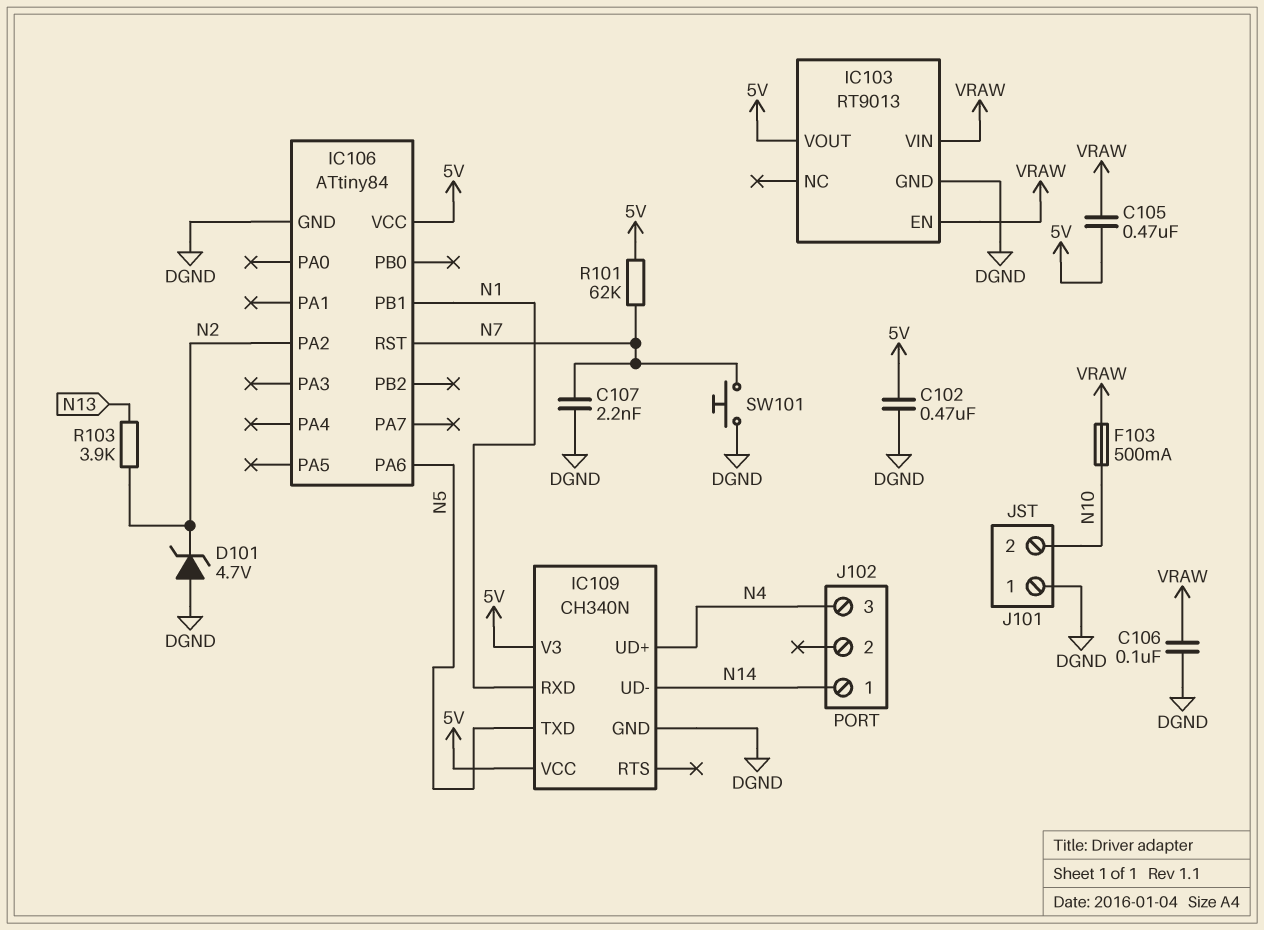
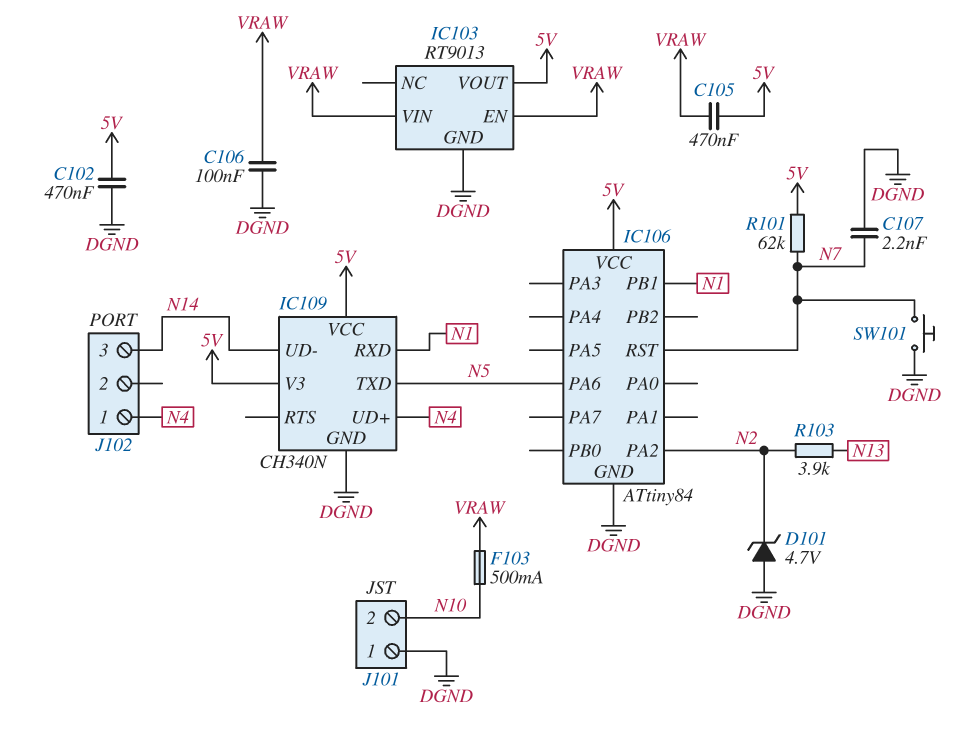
J102 pin 1: N14 -> N4
J102 pin 3: N4 -> N14

